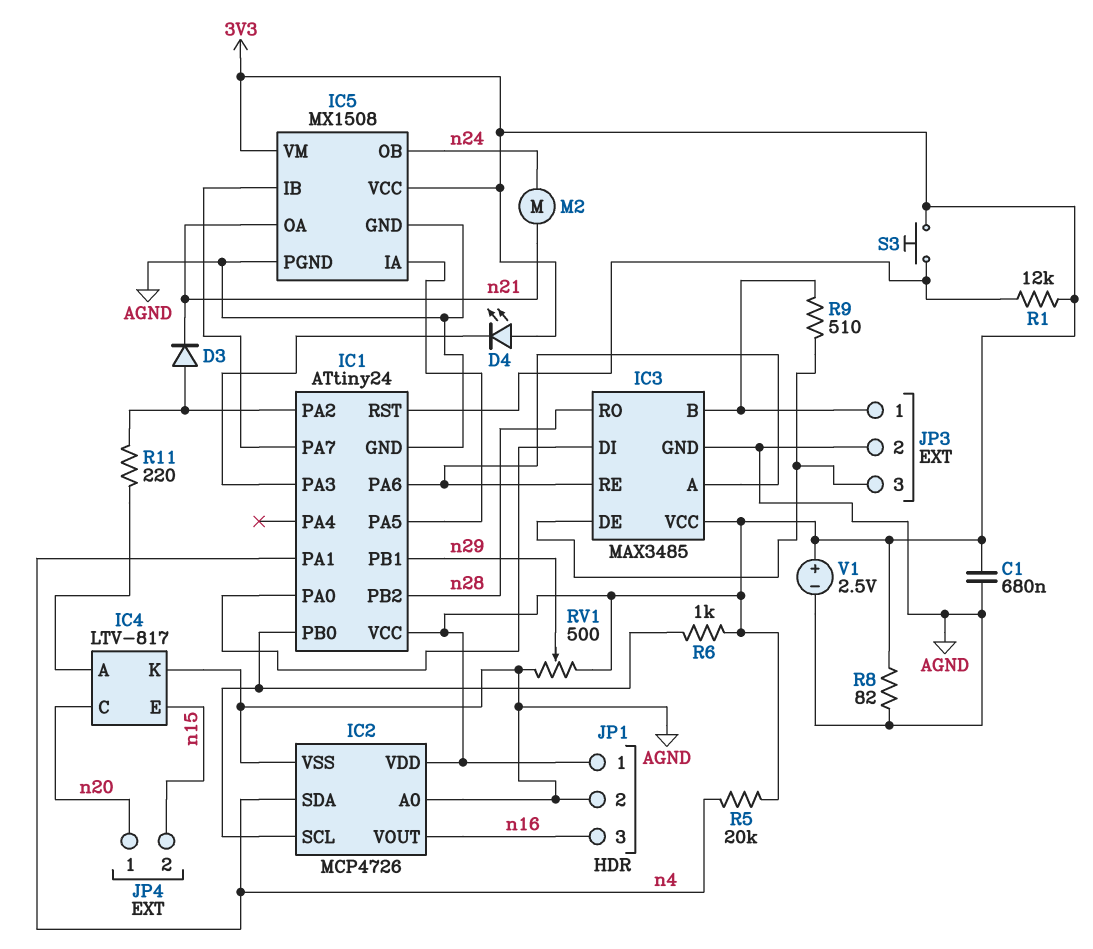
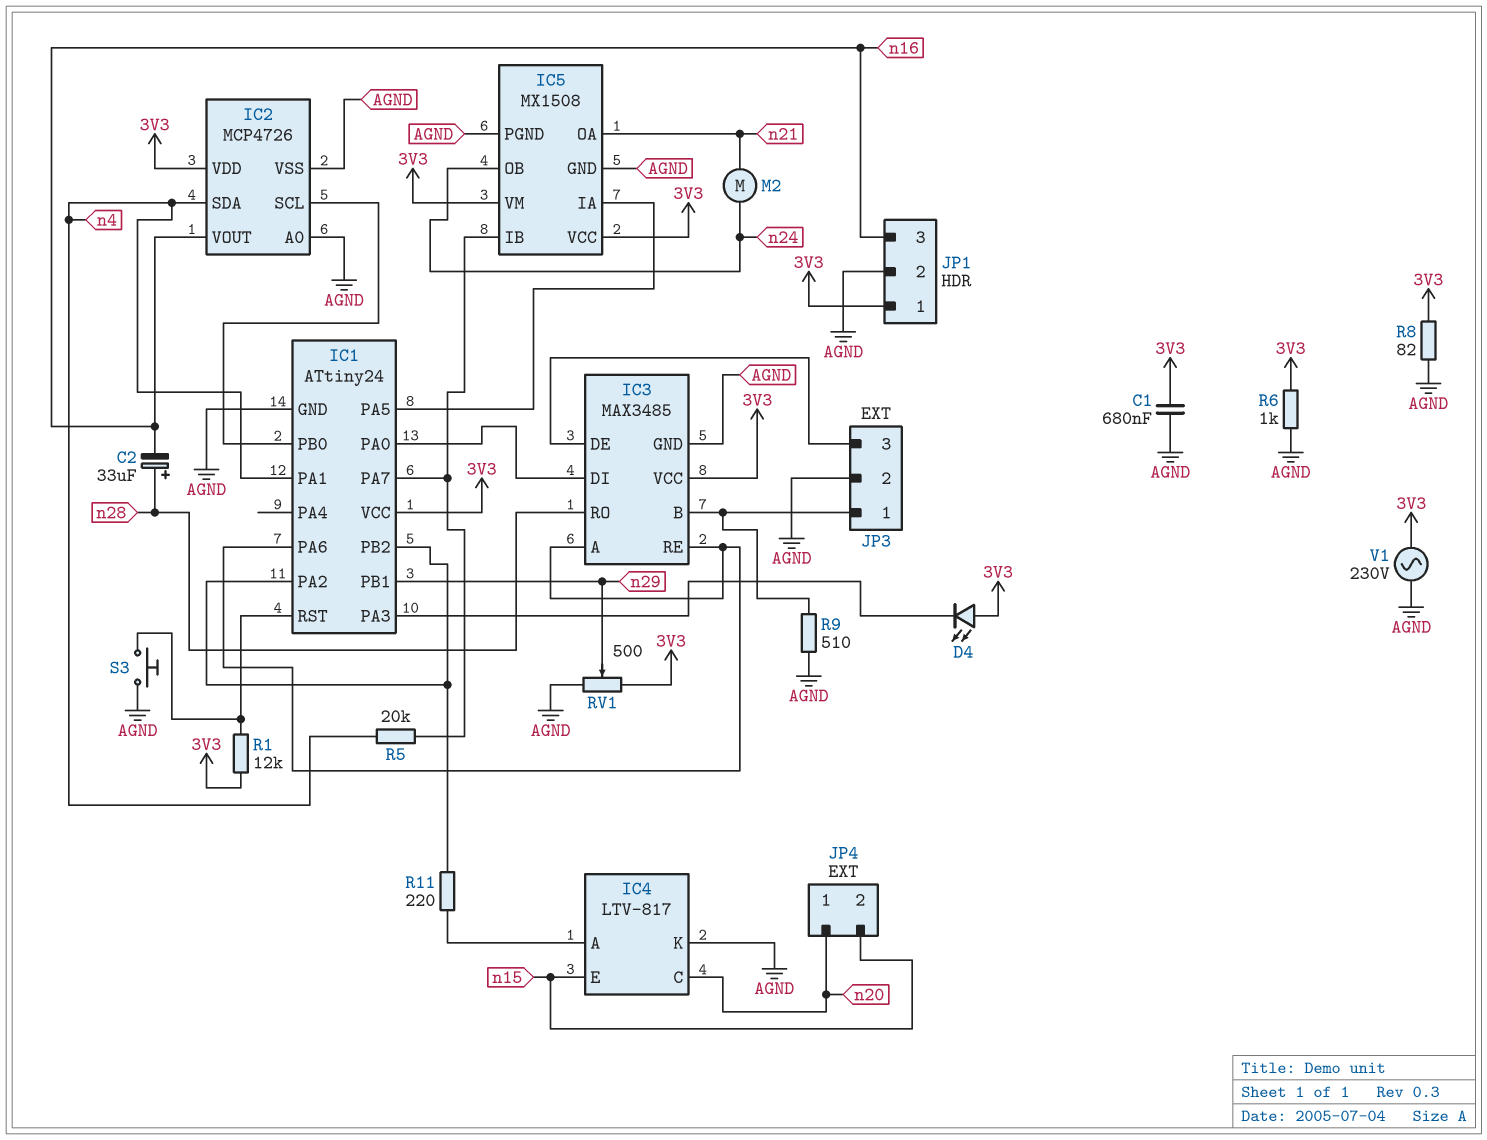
C2: none -> 33uF (plus n28, minus n16)
D3: diode (A IC1/PA2, K n21) -> none
IC1 pin PB2: n28 -> IC1/PA2
R5: 20k (3V3, n4) -> 20k (IC1/PA7, n4)
R6: 1k (3V3, IC1/PB0) -> 1k (3V3, AGND)
R9: 510 (IC3/B, IC3/DE) -> 510 (AGND, IC3/B)
S3: button (3V3, IC1/RST) -> button (AGND, IC1/RST)
V1: 2.5V (plus 3V3, minus AGND) -> AC 230V (3V3, AGND)

